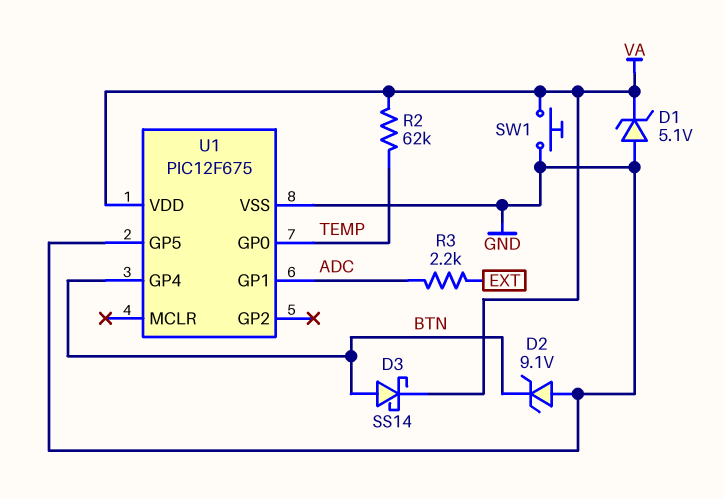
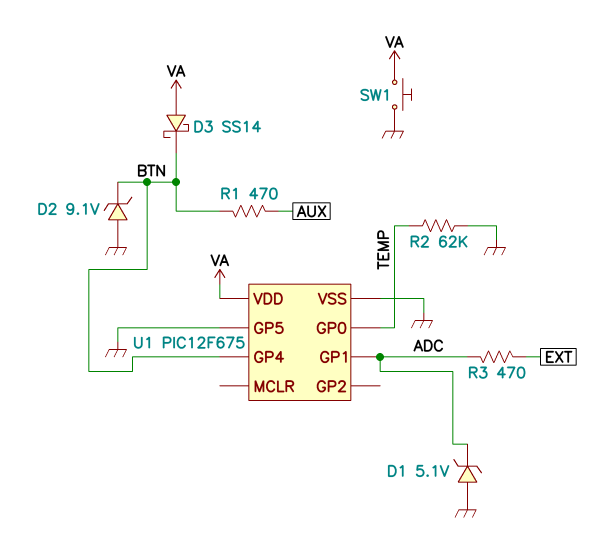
D1: zener 5.1V (A GND, K VA) -> zener 5.1V (A GND, K ADC)
D3: schottky SS14 (A BTN, K VA) -> schottky SS14 (A VA, K BTN)
R1: none -> 470 (AUX, BTN)
R2: 62k (TEMP, VA) -> 62k (GND, TEMP)
R3: 2.2k (ADC, EXT) -> 470 (ADC, EXT)

